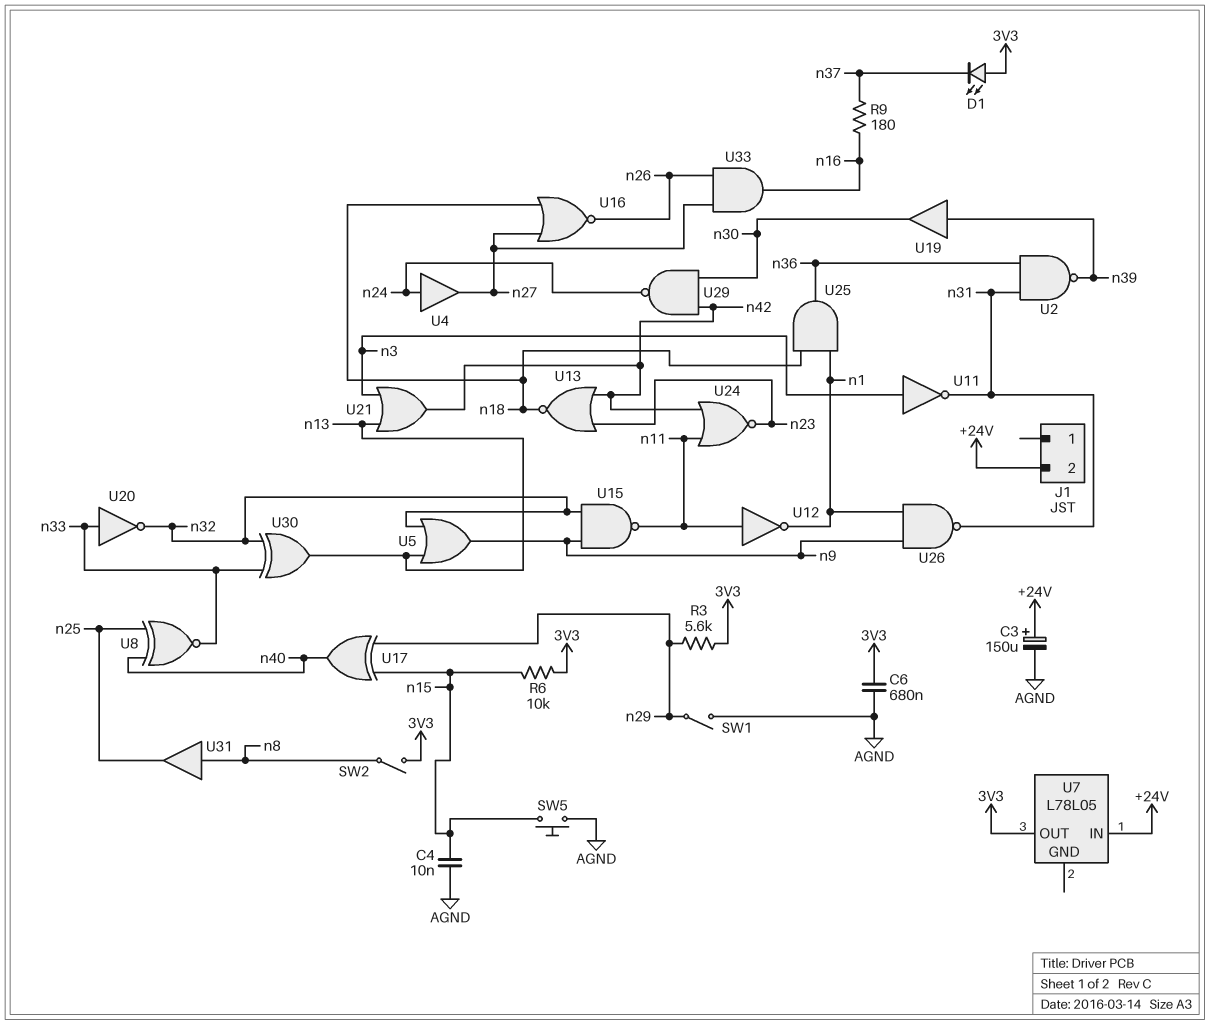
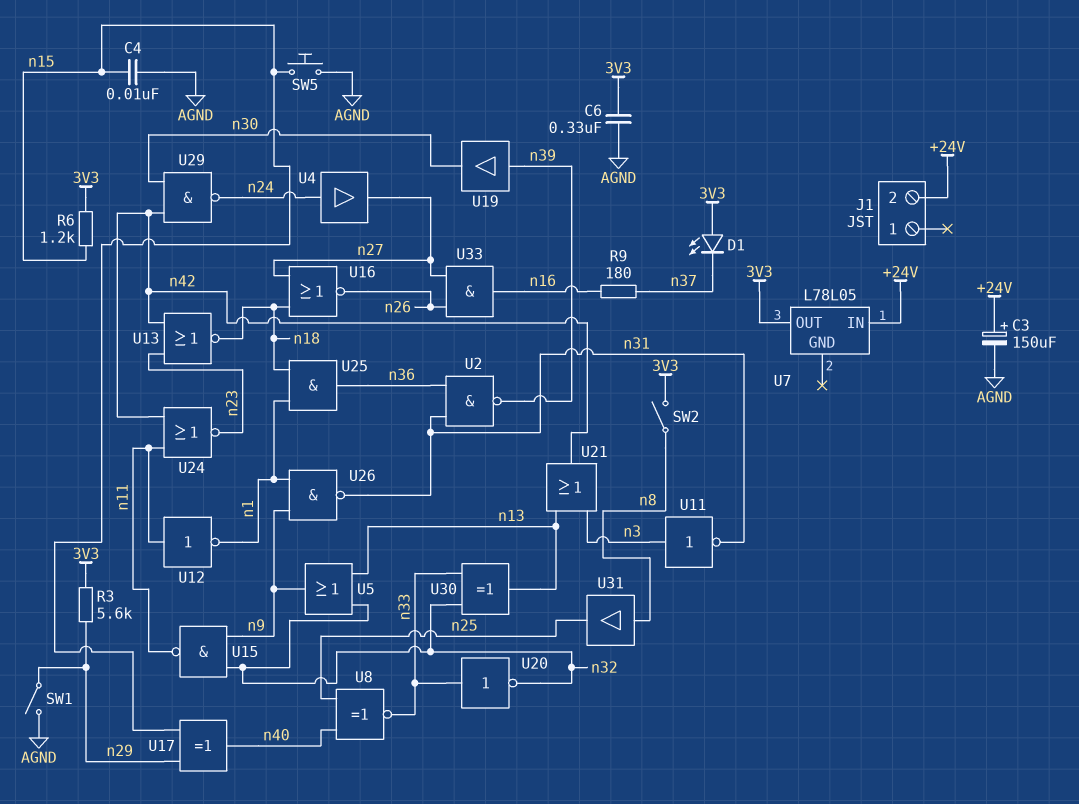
C6: 680nF (3V3, AGND) -> 330nF (3V3, AGND)
R6: 10k (3V3, n15) -> 1.2k (3V3, n15)

